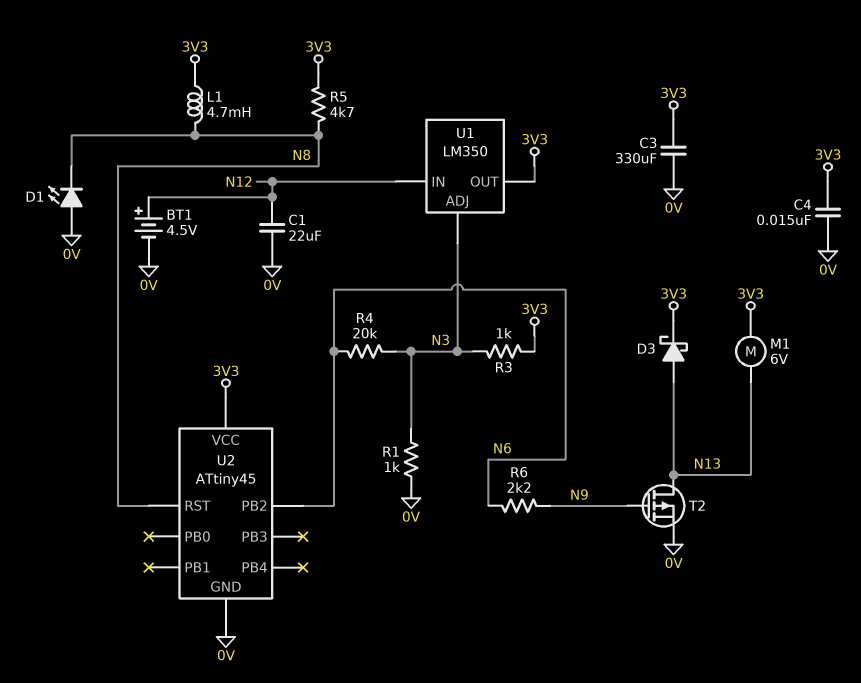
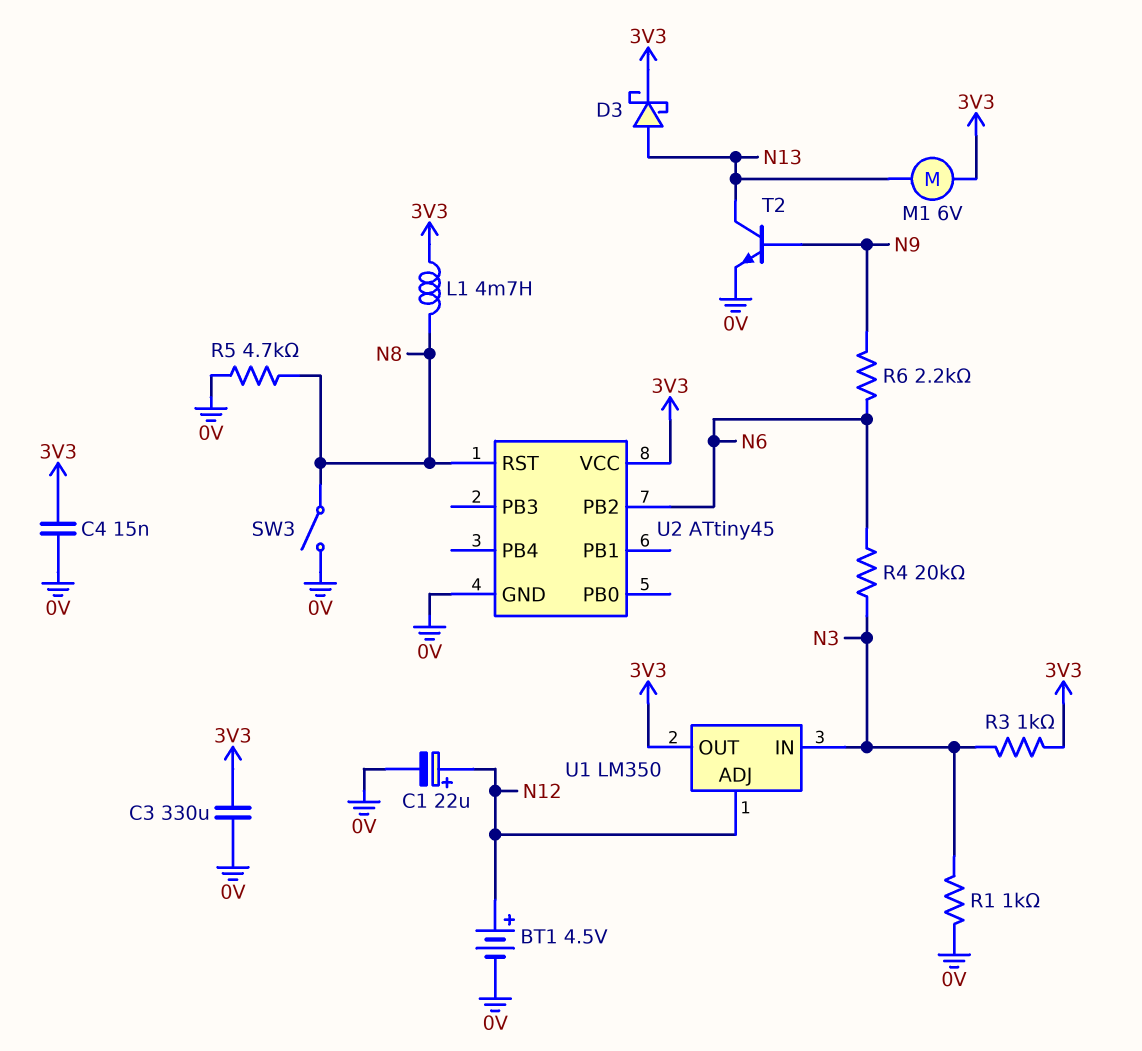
C1: 22uF (0V, N12) -> 22uF (plus N12, minus 0V)
D1: LED (A 0V, K N8) -> none
R5: 4.7k (3V3, N8) -> 4.7k (0V, N8)
SW3: none -> switch (0V, N8)
T2: PMOS (G N9, D N13, S 0V) -> NPN (B N9, C N13, E 0V)
U1 pin ADJ: N3 -> N12
U1 pin IN: N12 -> N3

